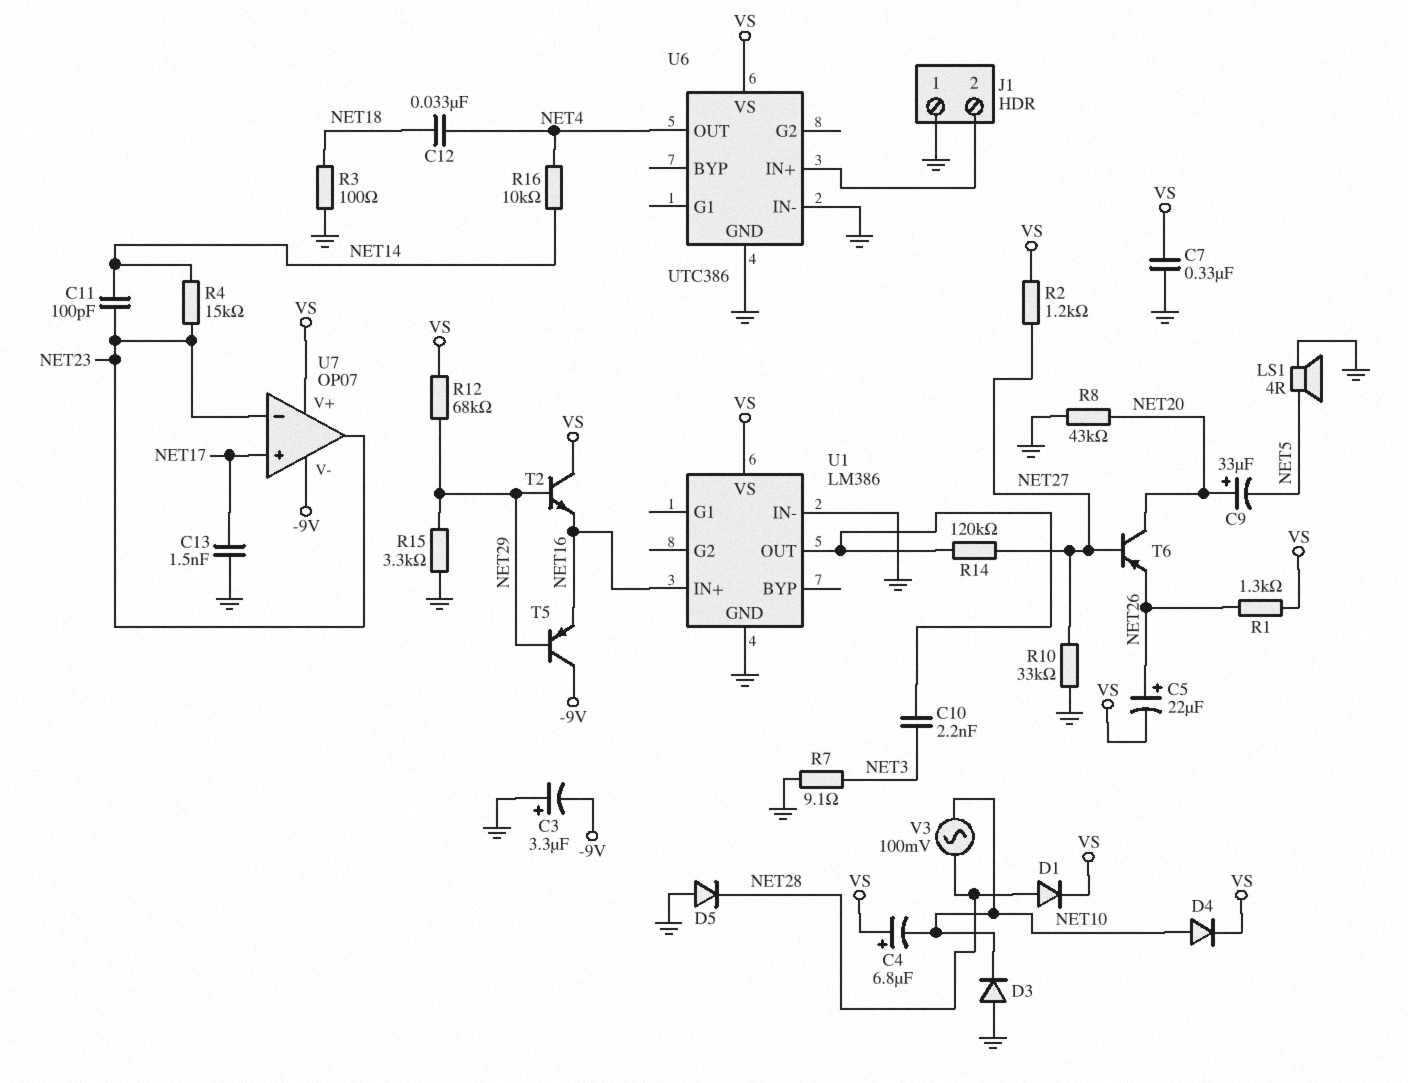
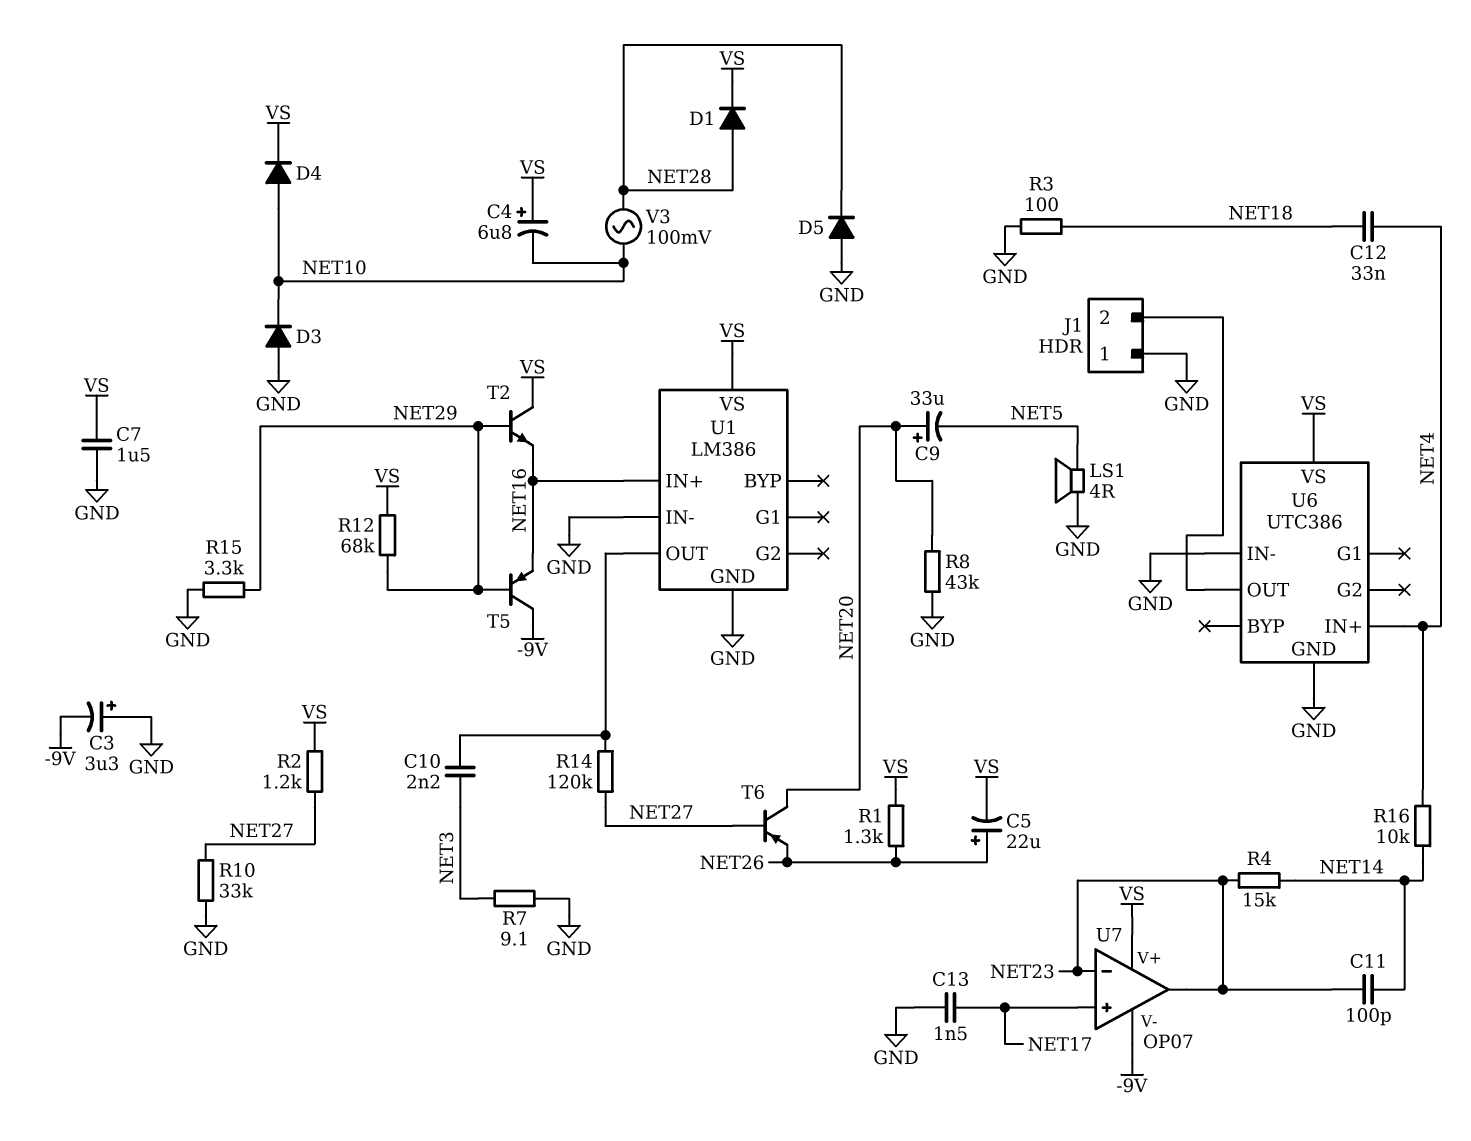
C7: 330nF (GND, VS) -> 1.5uF (GND, VS)
U6 pin IN+: J1/2 -> NET4
U6 pin OUT: NET4 -> J1/2

